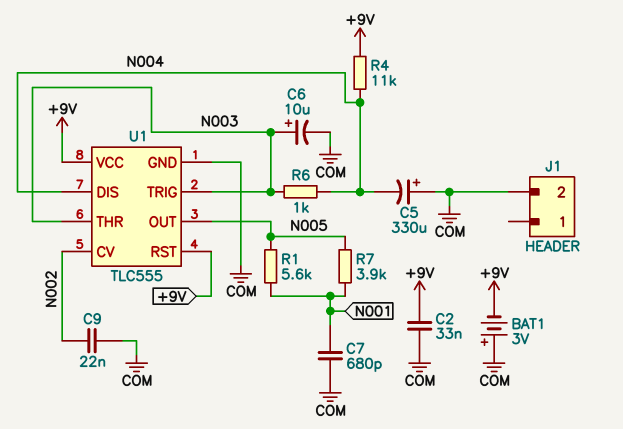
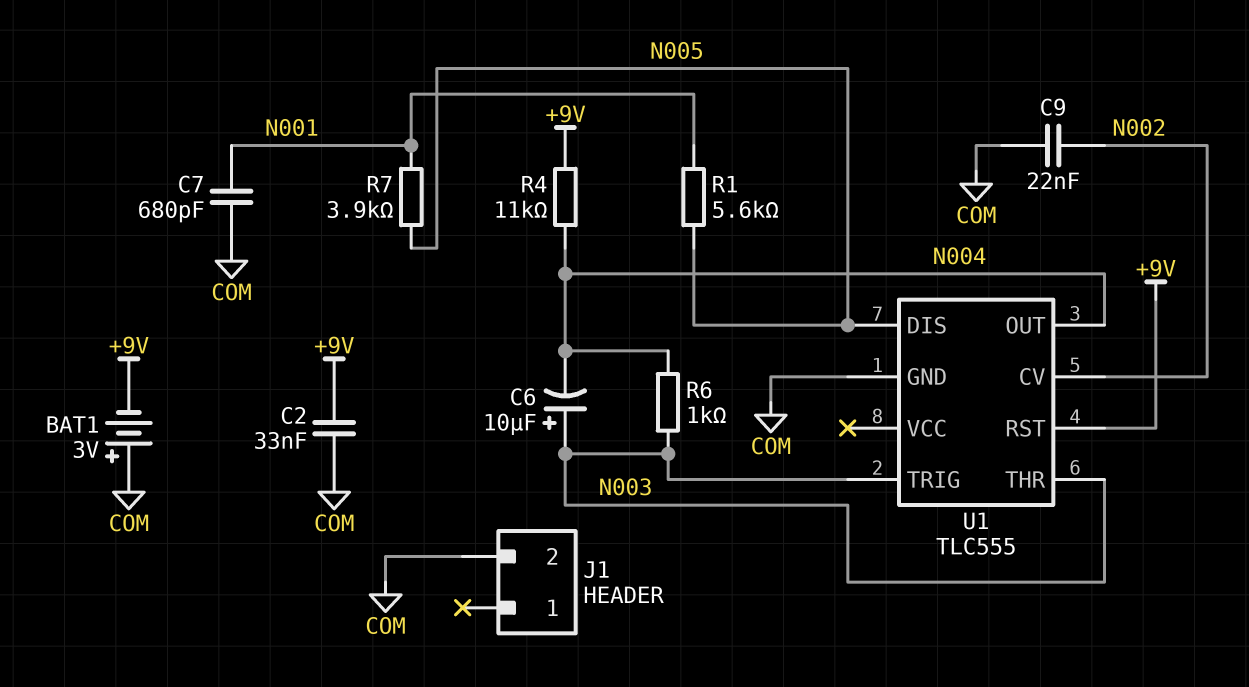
C5: 330uF (plus COM, minus N004) -> none
C6: 10uF (plus N003, minus COM) -> 10uF (plus N003, minus N004)
U1 pin DIS: N004 -> N005
U1 pin OUT: N005 -> N004
U1 pin VCC: +9V -> none

